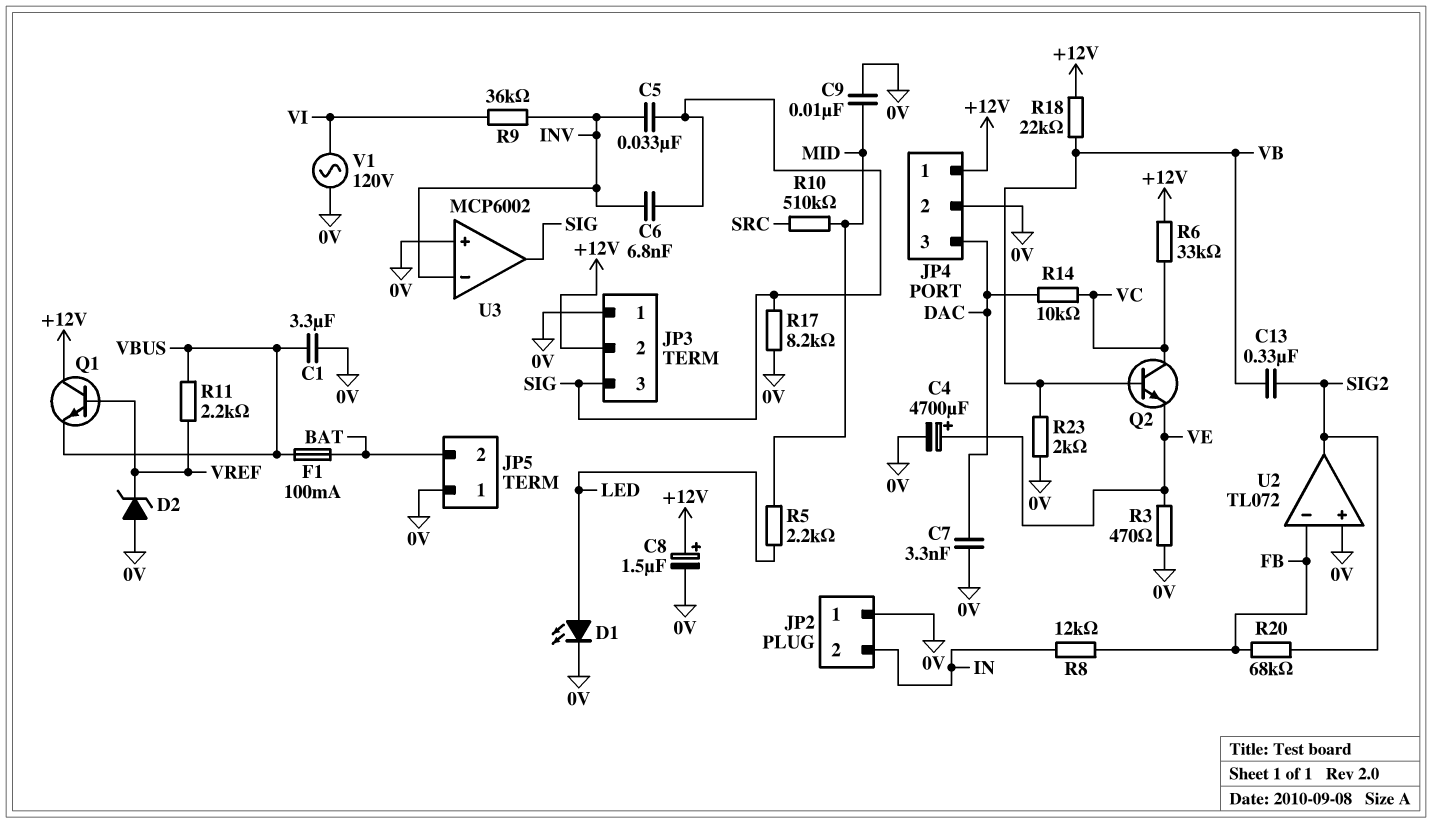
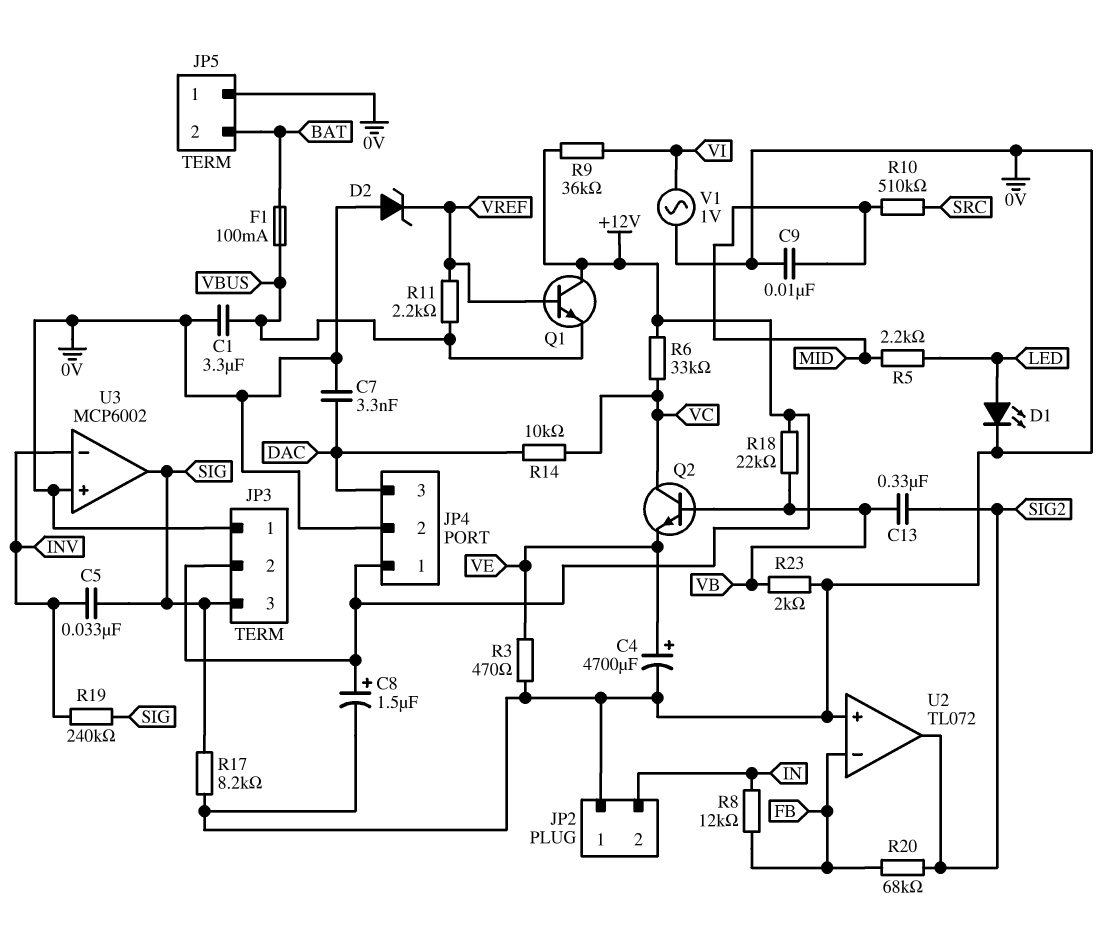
C6: 6.8nF (INV, SIG) -> none
R9: 36k (INV, VI) -> 36k (+12V, VI)
R19: none -> 240k (INV, SIG)
V1: AC 120V (0V, VI) -> AC 1V (0V, VI)

